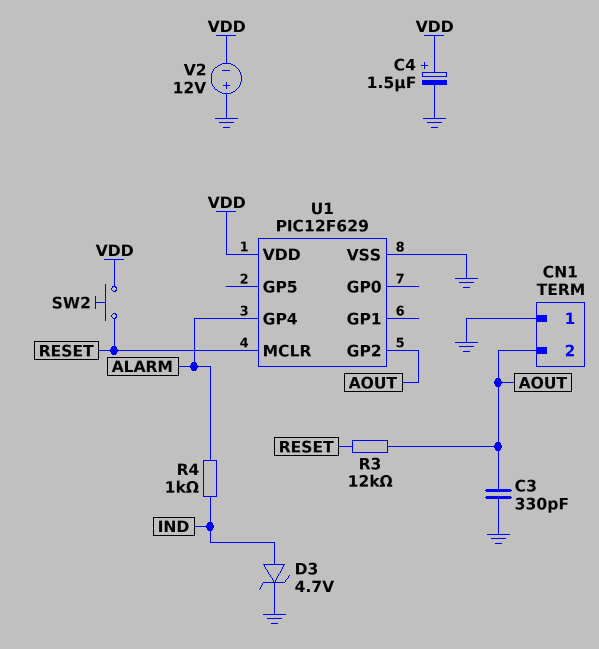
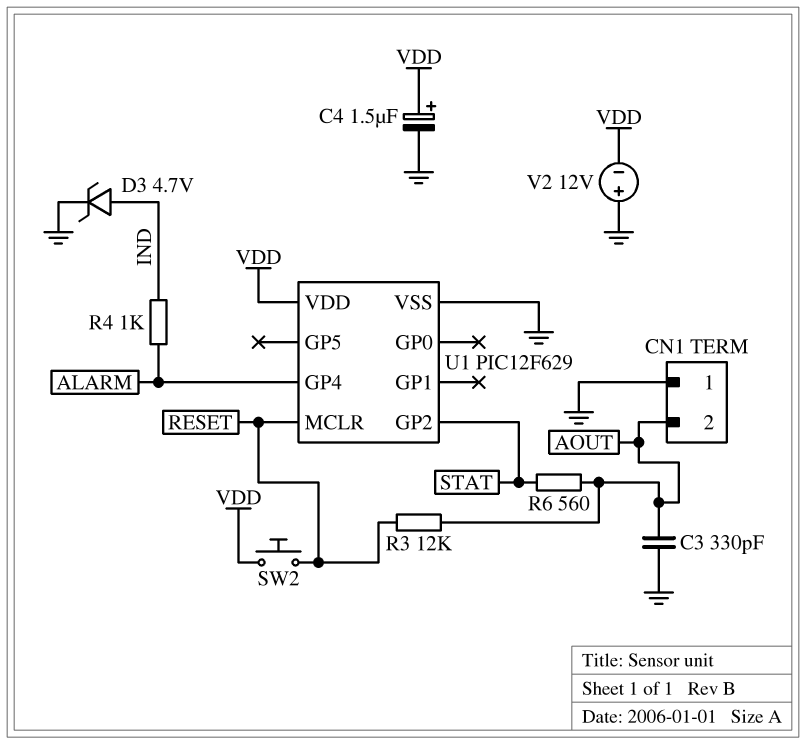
R6: none -> 560 (AOUT, STAT)
U1 pin GP2: AOUT -> STAT

